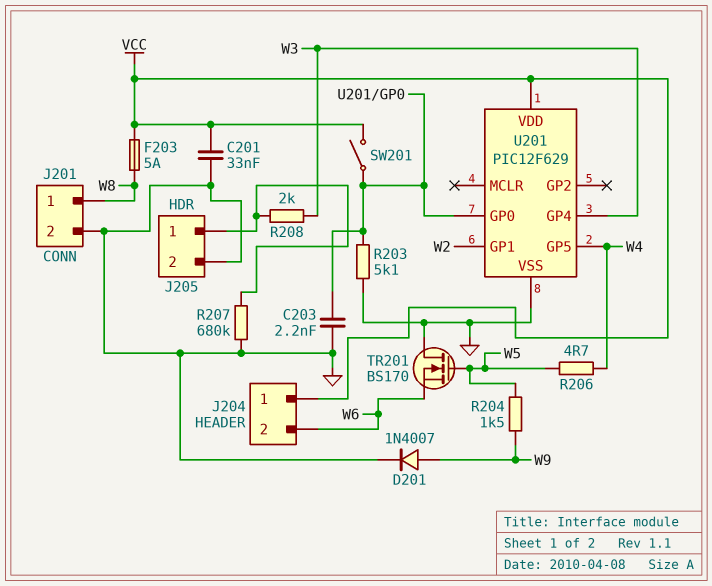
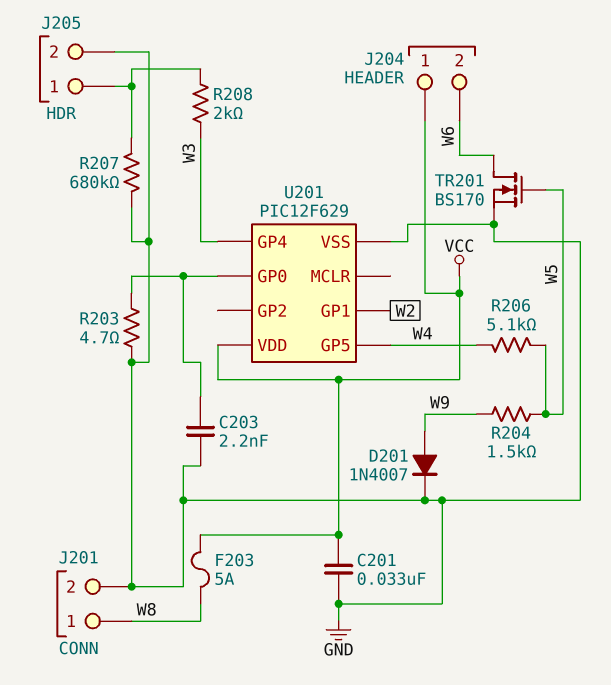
R203: 5.1k (GND, U201/GP0) -> 4.7 (GND, U201/GP0)
R206: 4.7 (W4, W5) -> 5.1k (W4, W5)
SW201: switch (U201/GP0, VCC) -> none
TR201: NMOS BS170 (G W5, D GND, S W6) -> NMOS BS170 (G W5, D W6, S GND)

